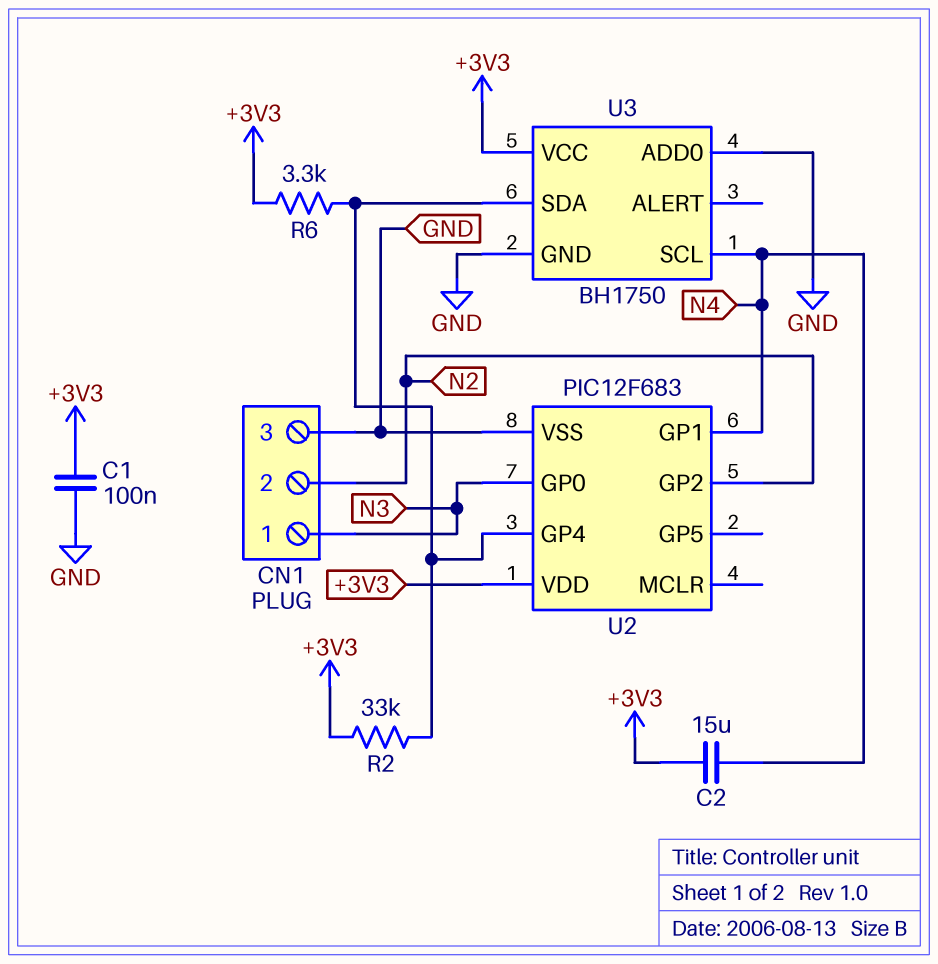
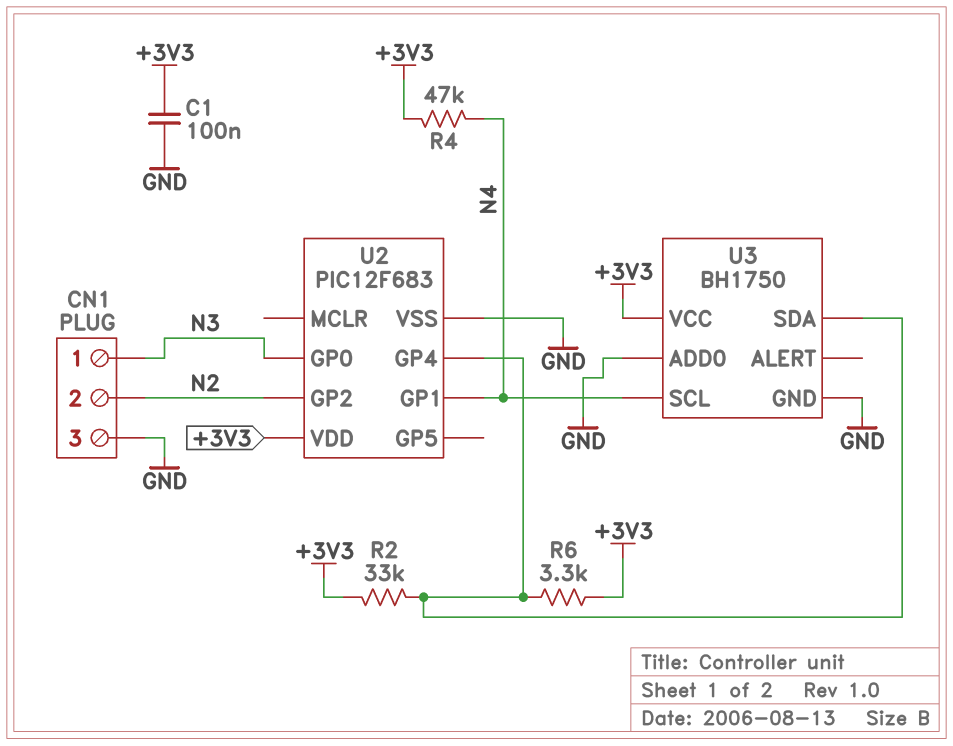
C2: 15uF (+3V3, N4) -> none
R4: none -> 47k (+3V3, N4)

